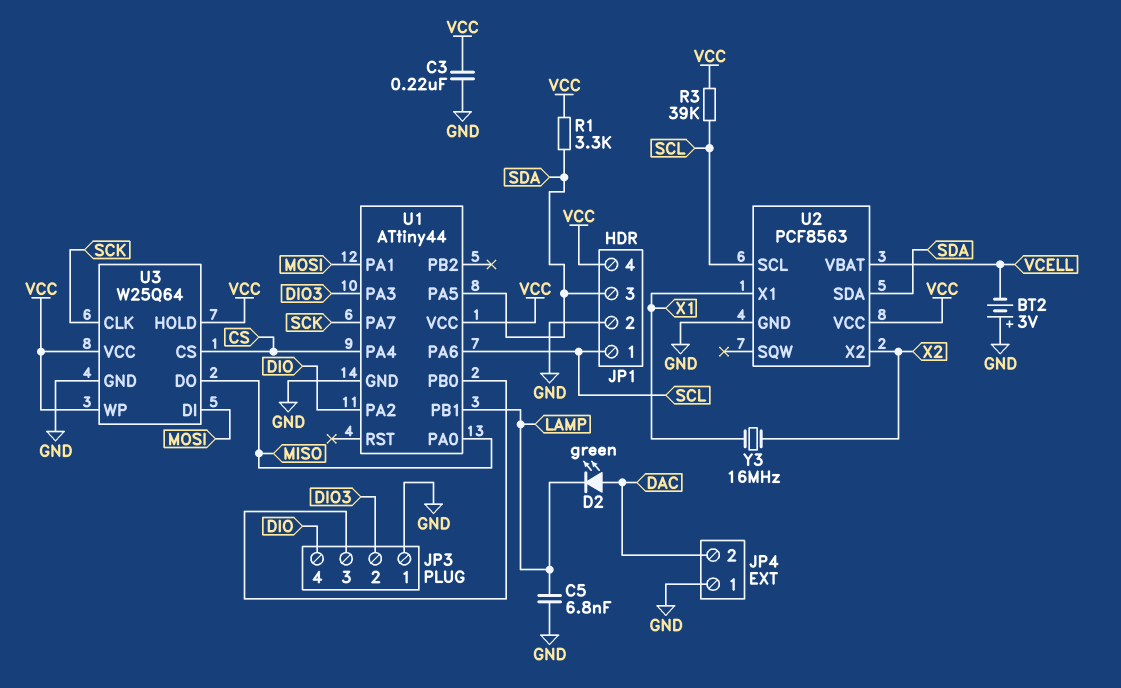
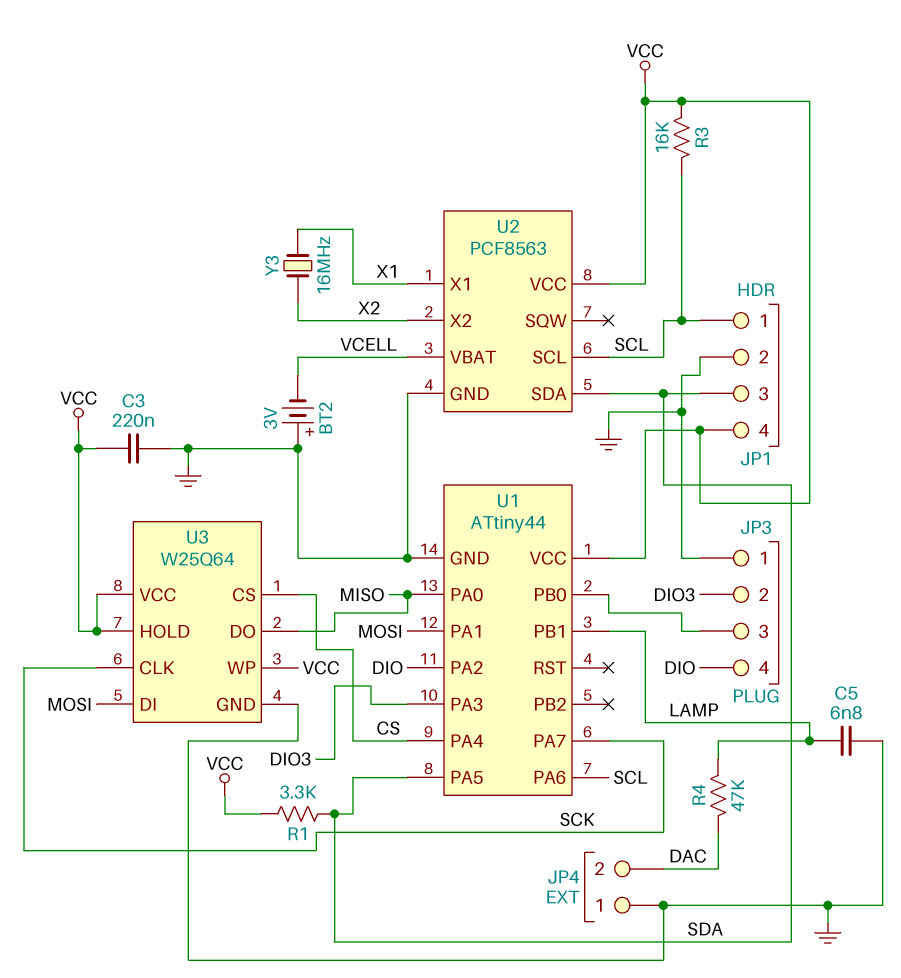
D2: LED green (A DAC, K LAMP) -> none
R3: 39k (SCL, VCC) -> 16k (SCL, VCC)
R4: none -> 47k (DAC, LAMP)

